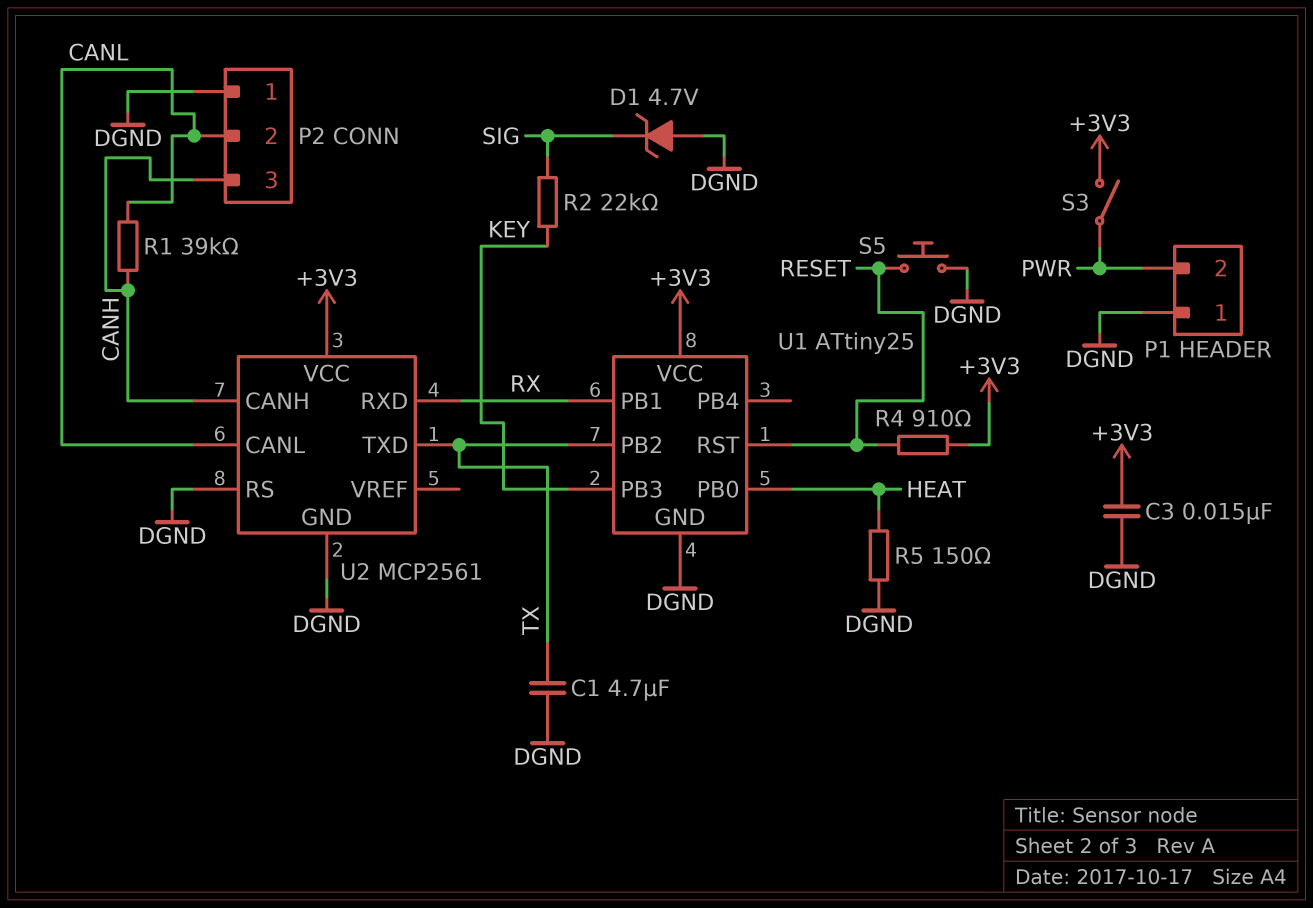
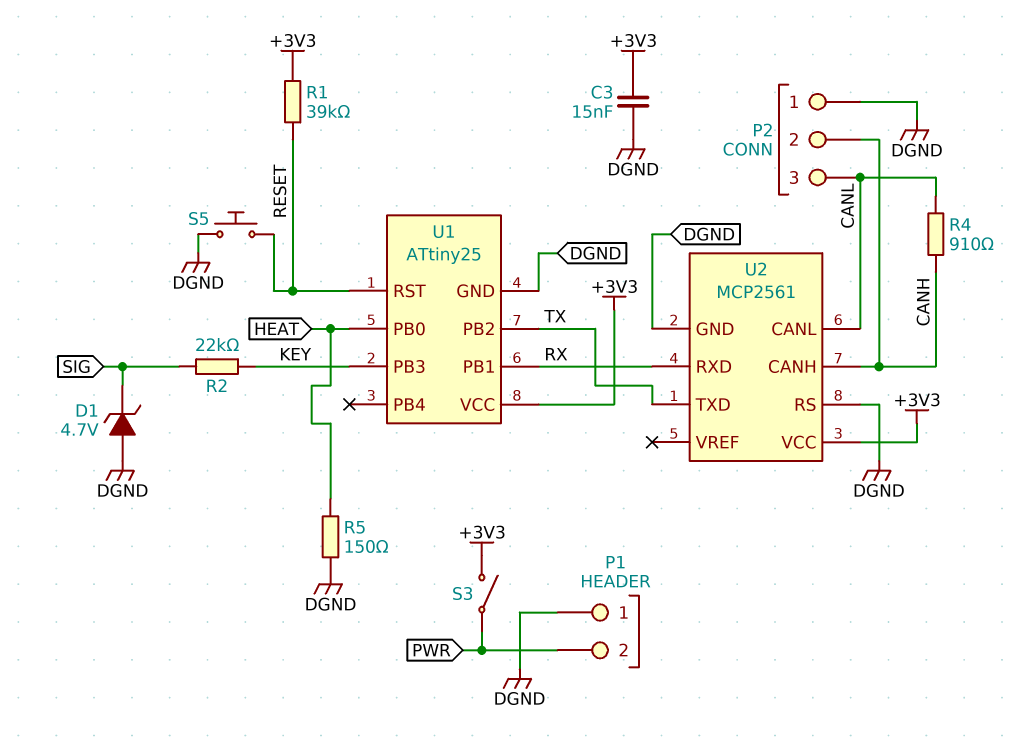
C1: 4.7uF (DGND, TX) -> none
P2 pin 2: CANL -> CANH
P2 pin 3: CANH -> CANL
R1: 39k (CANH, CANL) -> 39k (+3V3, RESET)
R4: 910 (+3V3, RESET) -> 910 (CANH, CANL)

